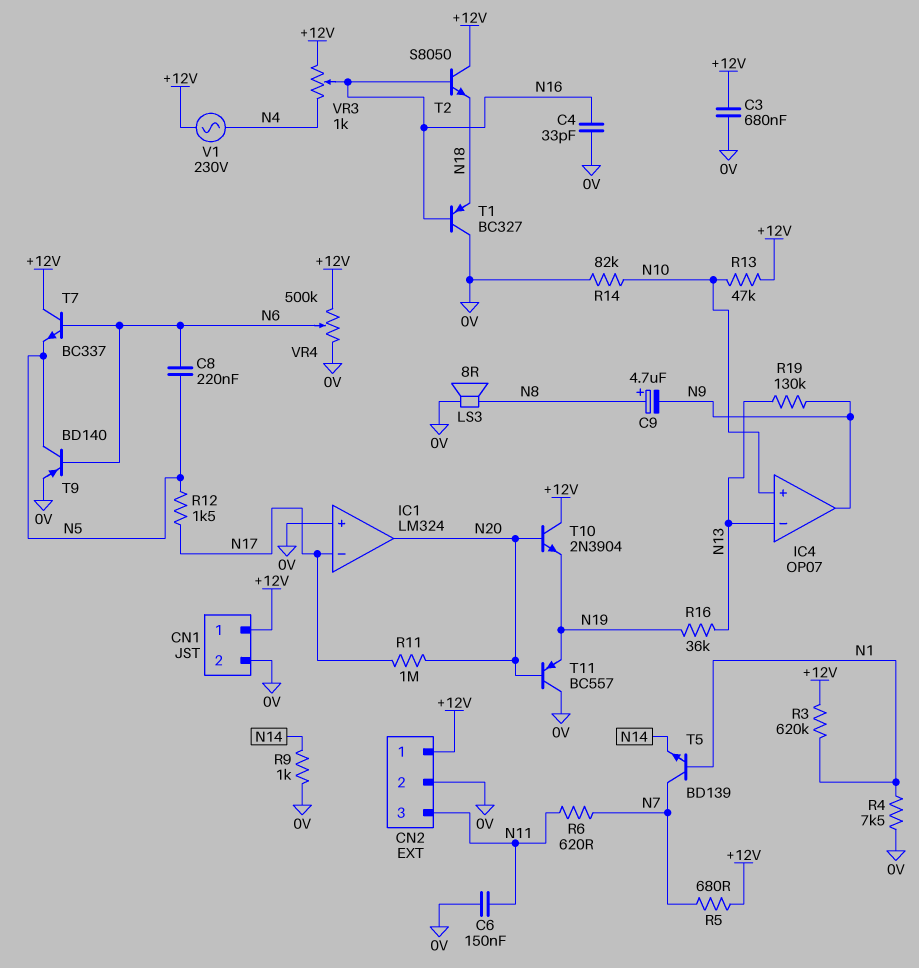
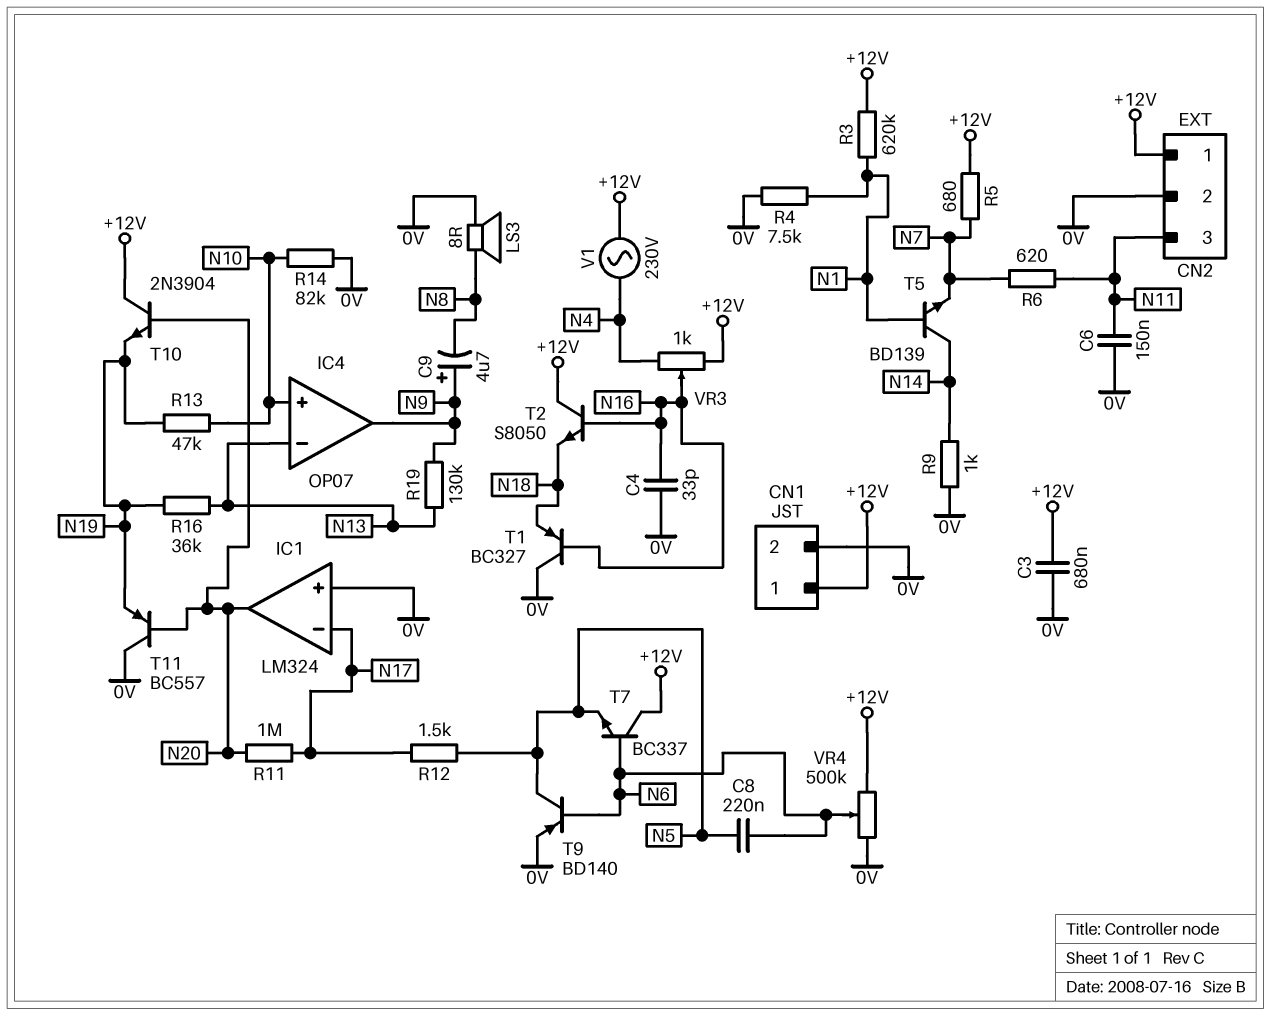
C9: 4.7uF (plus N8, minus N9) -> 4.7uF (plus N9, minus N8)
R13: 47k (+12V, N10) -> 47k (N10, N19)
T5: NPN BD139 (B N1, C N7, E N14) -> NPN BD139 (B N1, C N14, E N7)

